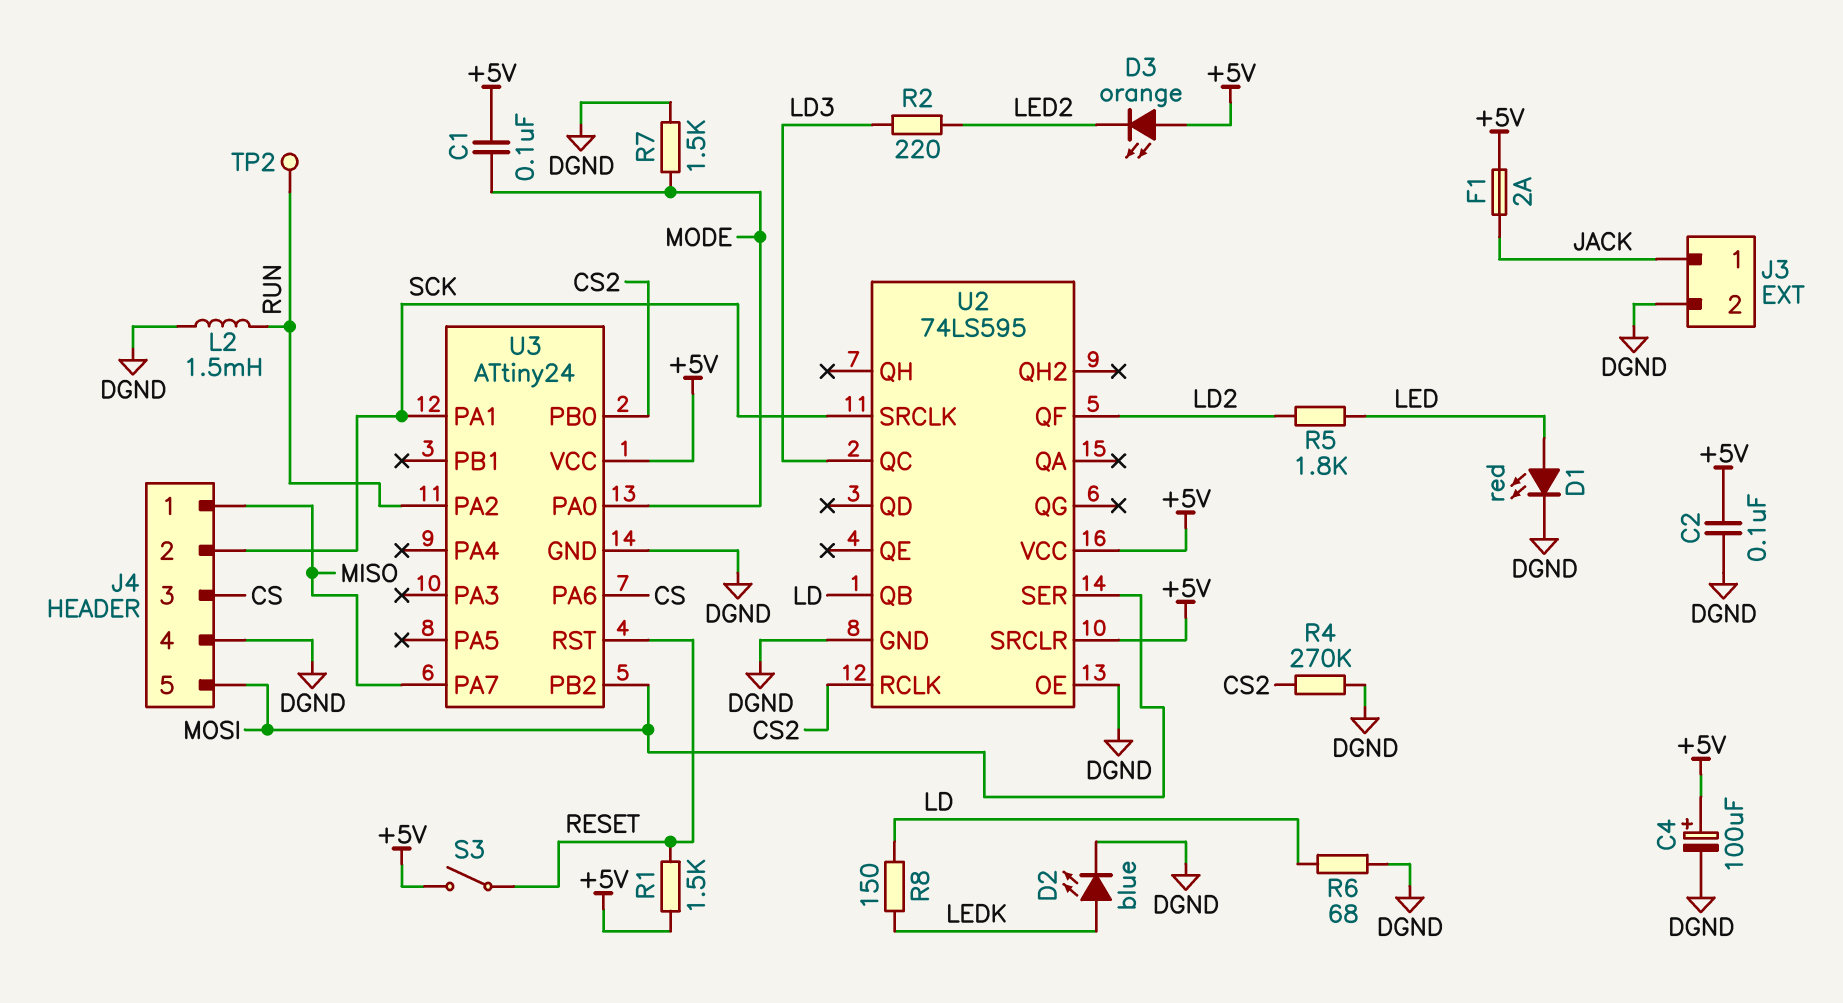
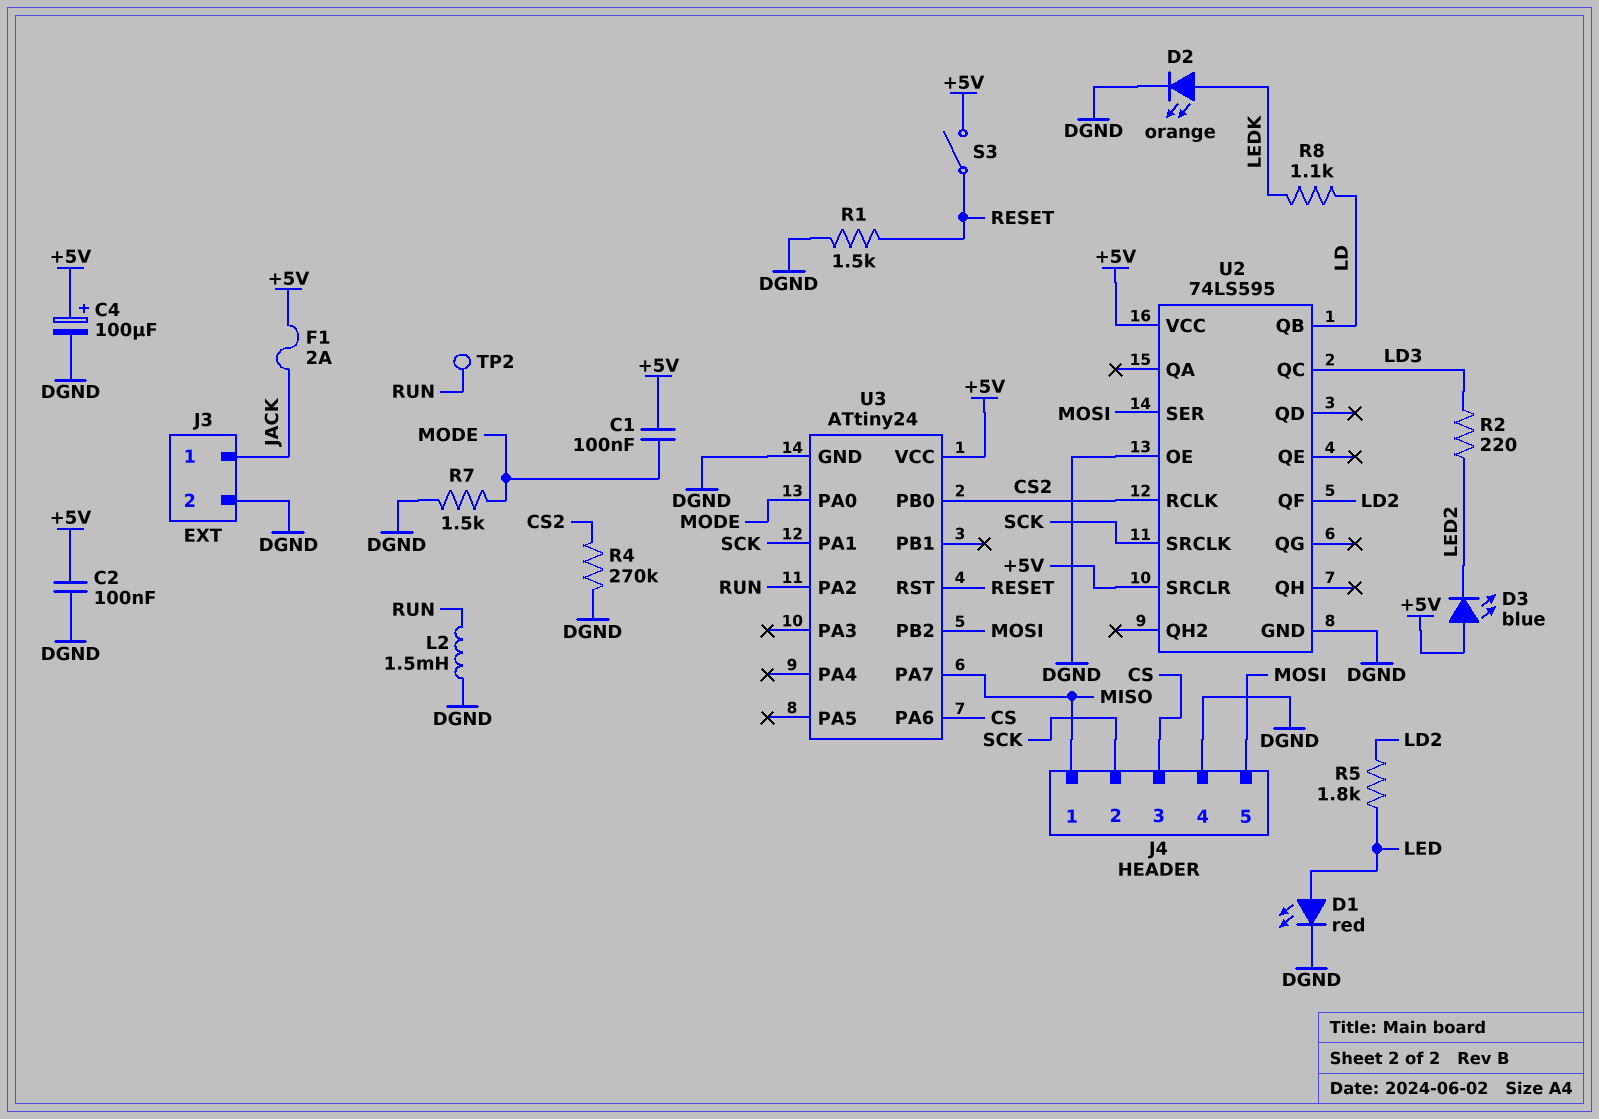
D2: LED blue (A LEDK, K DGND) -> LED orange (A LEDK, K DGND)
D3: LED orange (A +5V, K LED2) -> LED blue (A +5V, K LED2)
R1: 1.5k (+5V, RESET) -> 1.5k (DGND, RESET)
R6: 68 (DGND, LD) -> none
R8: 150 (LD, LEDK) -> 1.1k (LD, LEDK)

